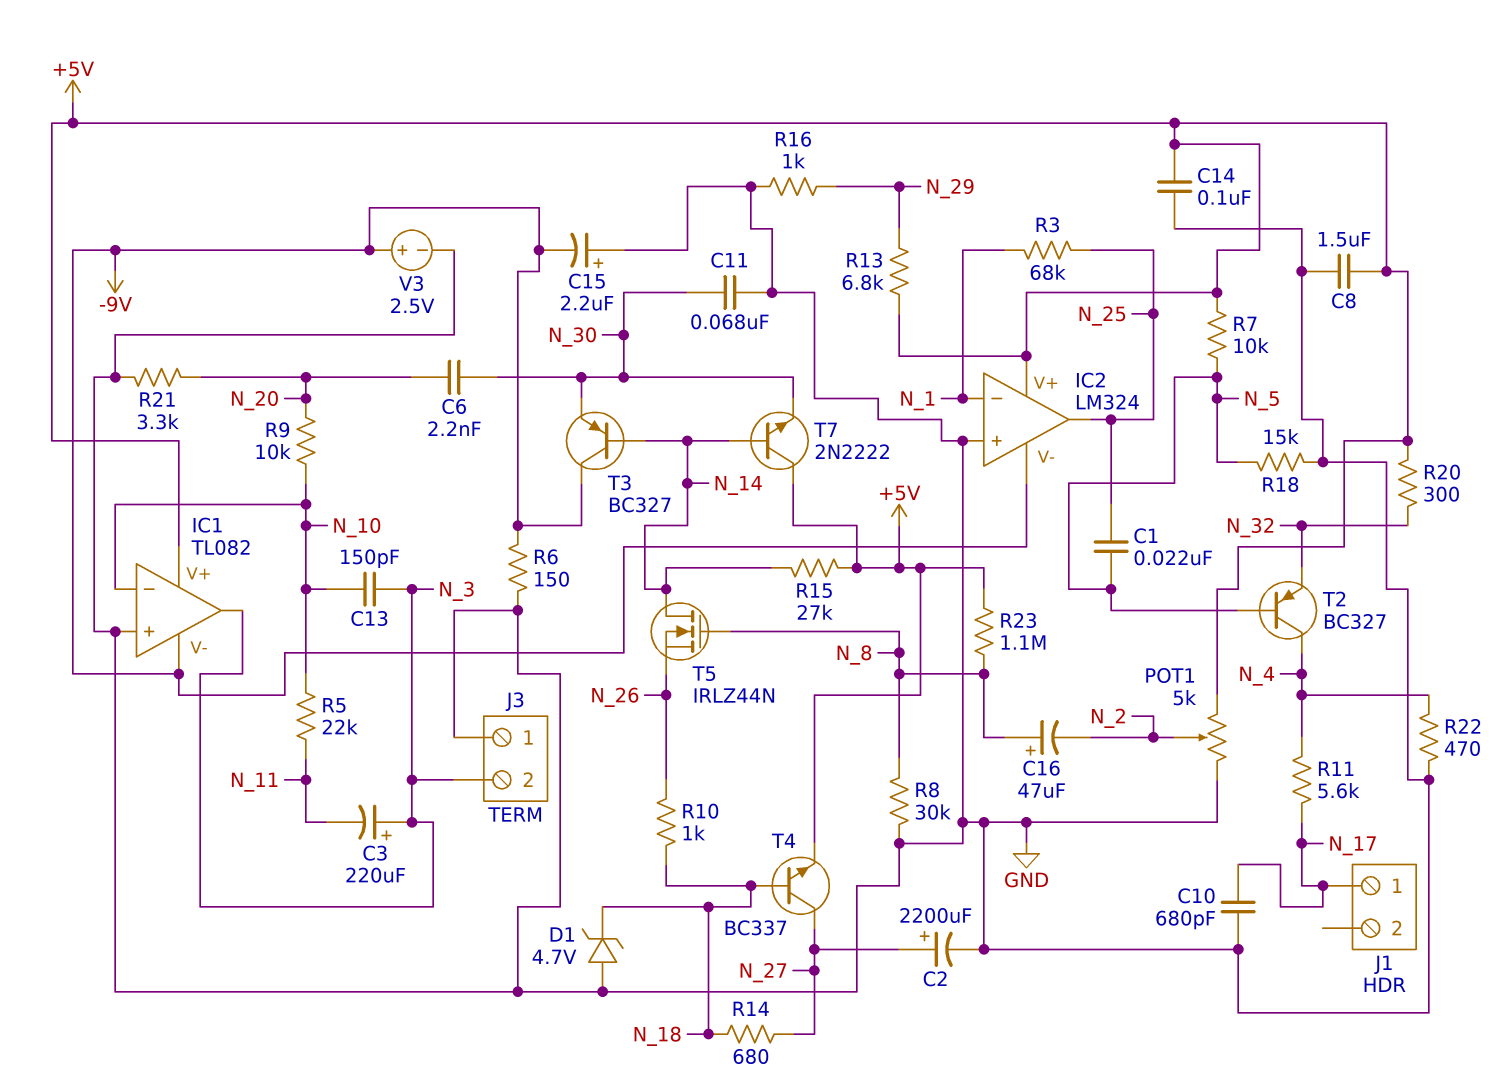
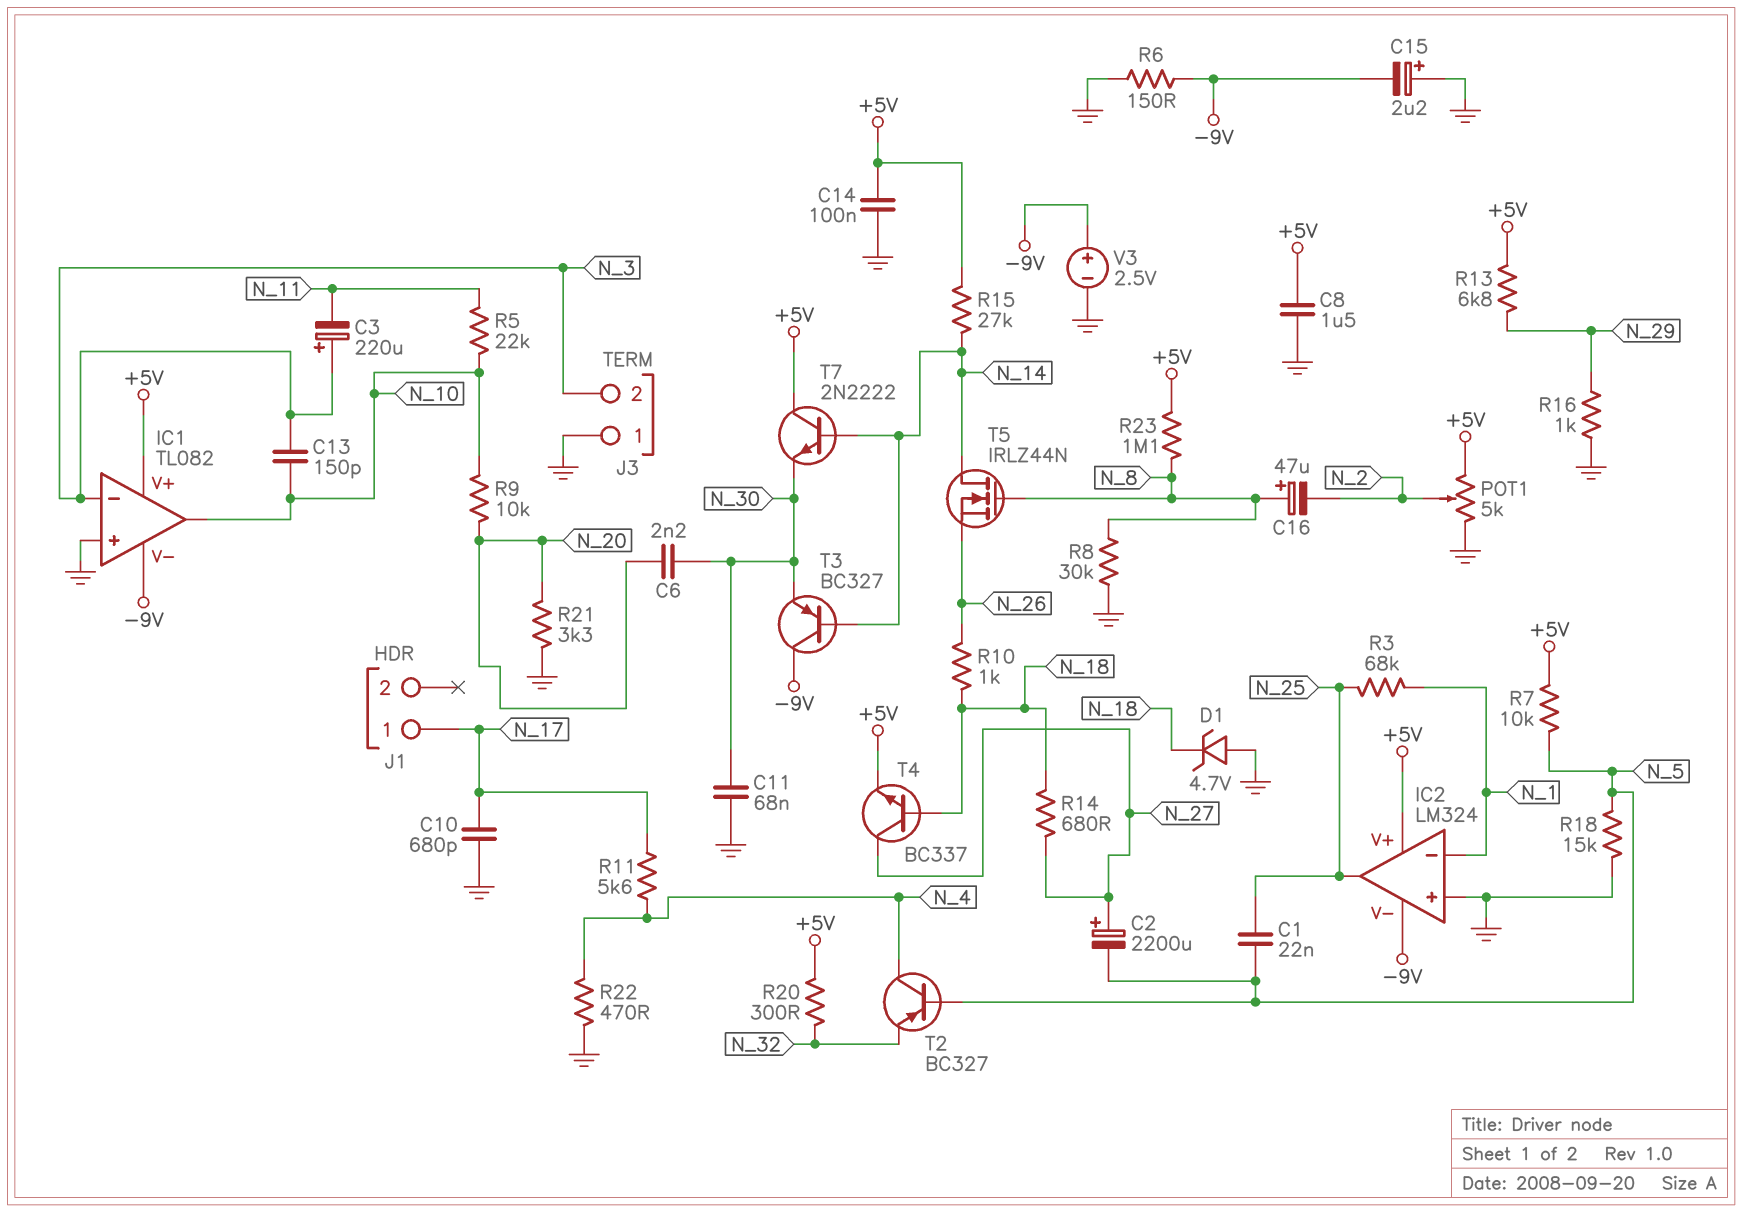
C2: 2200uF (plus N_27, minus GND) -> 2200uF (plus N_27, minus N_5)
IC1 pin in-: N_10 -> N_3
IC1 pin out: N_3 -> N_10

